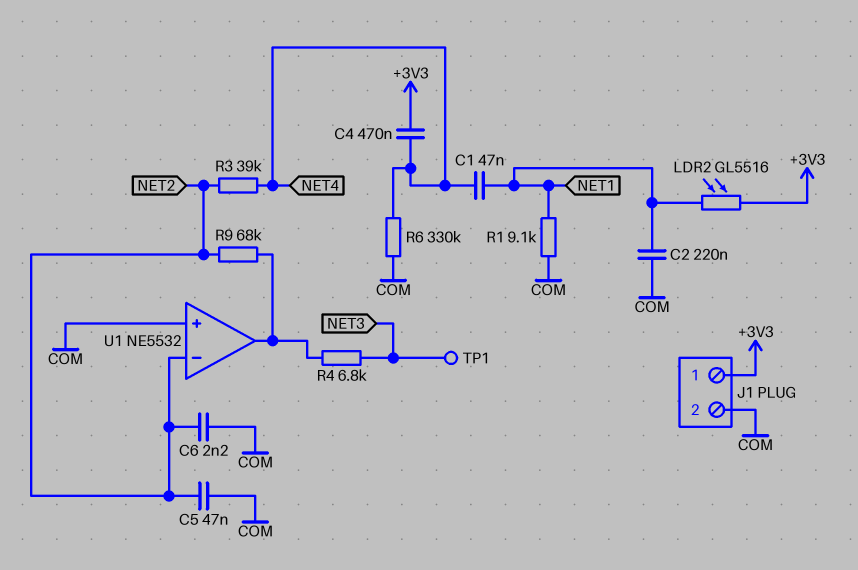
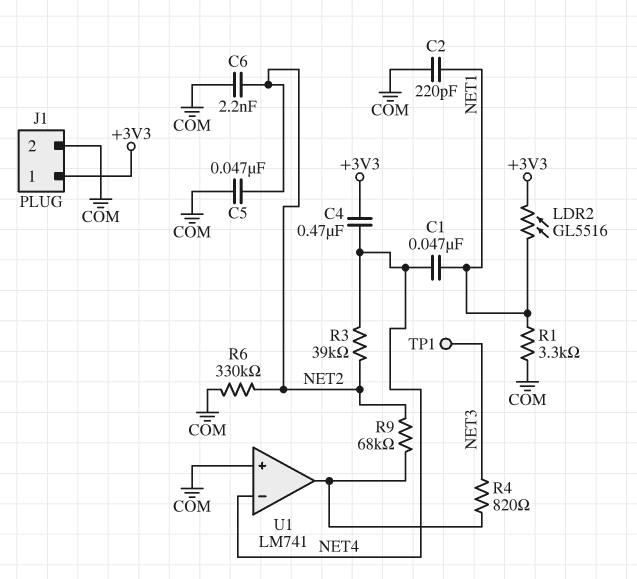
C2: 220nF (COM, NET1) -> 220pF (COM, NET1)
R1: 9.1k (COM, NET1) -> 3.3k (COM, NET1)
R4: 6.8k (NET3, U1/out) -> 820 (NET3, U1/out)
R6: 330k (COM, NET4) -> 330k (COM, NET2)
U1: NE5532 -> LM741
U1 pin in-: NET2 -> NET4

